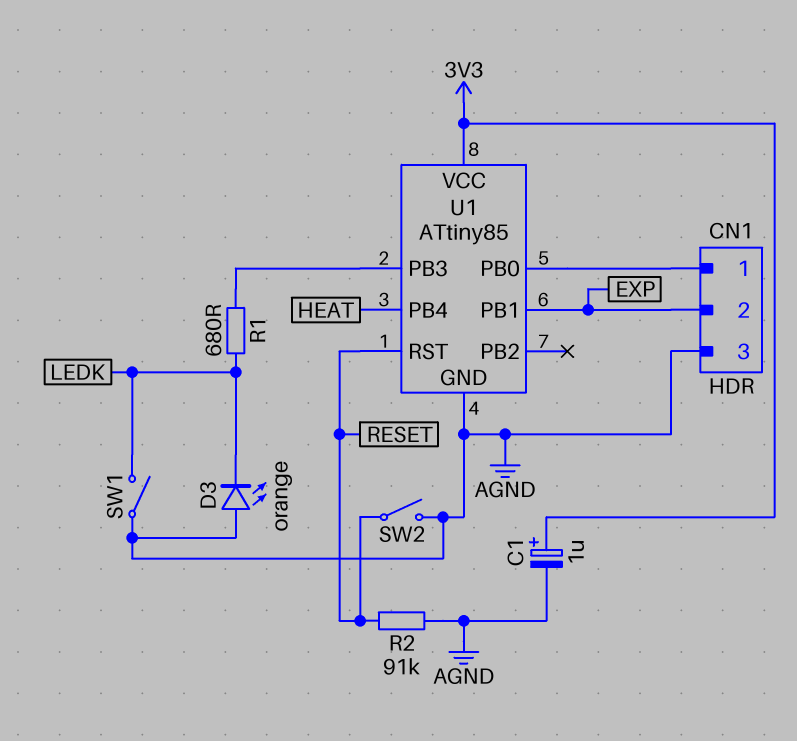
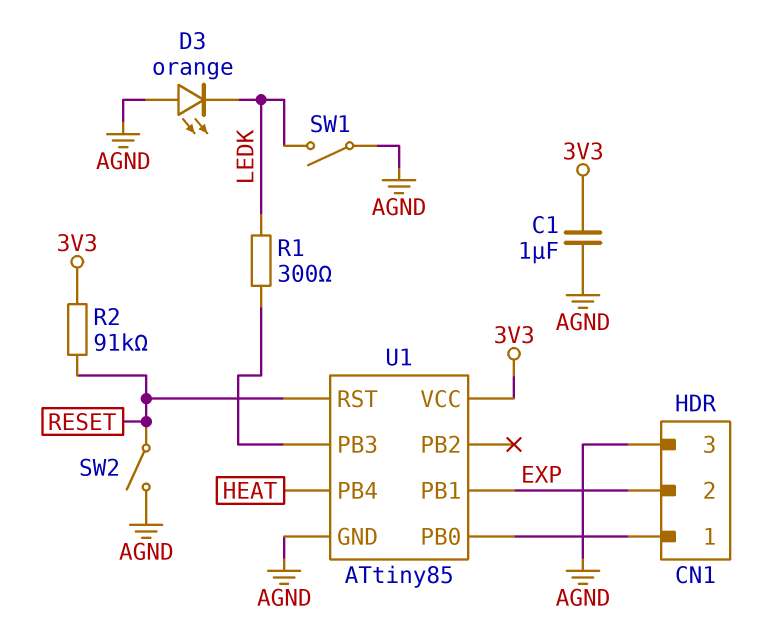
C1: 1uF (plus 3V3, minus AGND) -> 1uF (3V3, AGND)
R1: 680 (LEDK, U1/PB3) -> 300 (LEDK, U1/PB3)
R2: 91k (AGND, RESET) -> 91k (3V3, RESET)

